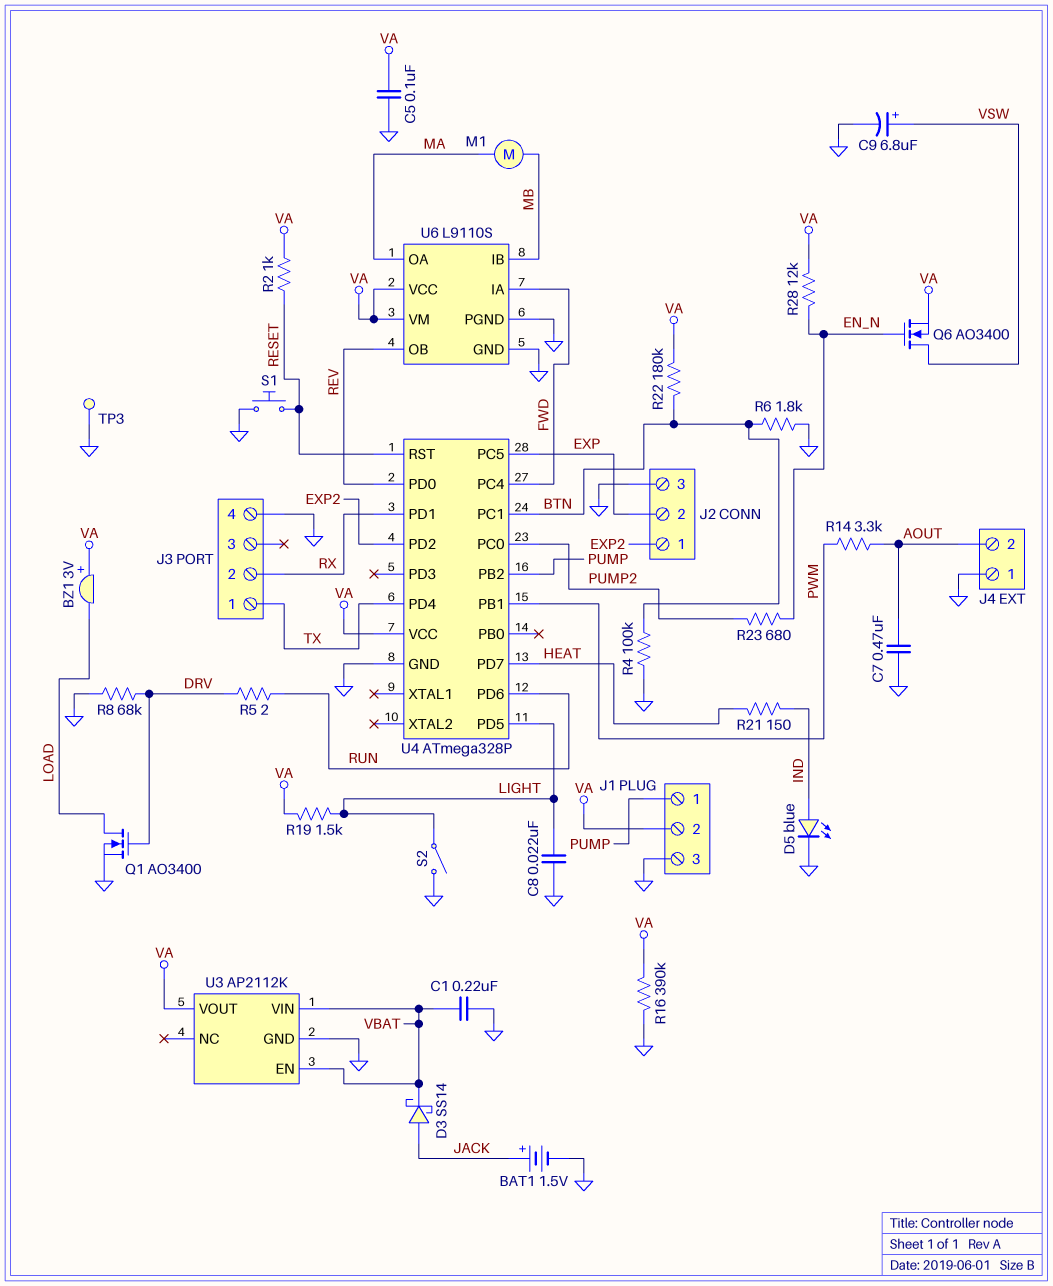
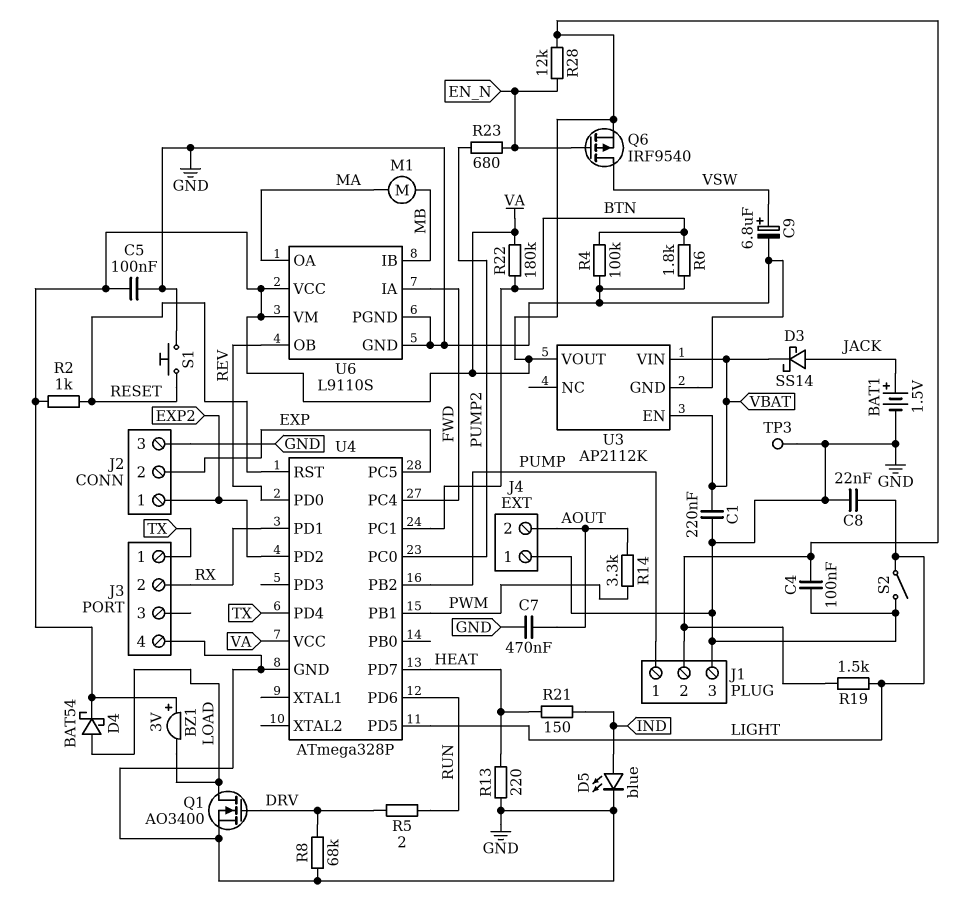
C4: none -> 100nF (GND, VA)
D4: none -> schottky BAT54 (A LOAD, K VA)
Q6: NMOS AO3400 (G EN_N, D VSW, S VA) -> PMOS IRF9540 (G EN_N, D VSW, S VA)
R13: none -> 220 (GND, HEAT)
R16: 390k (GND, VA) -> none

